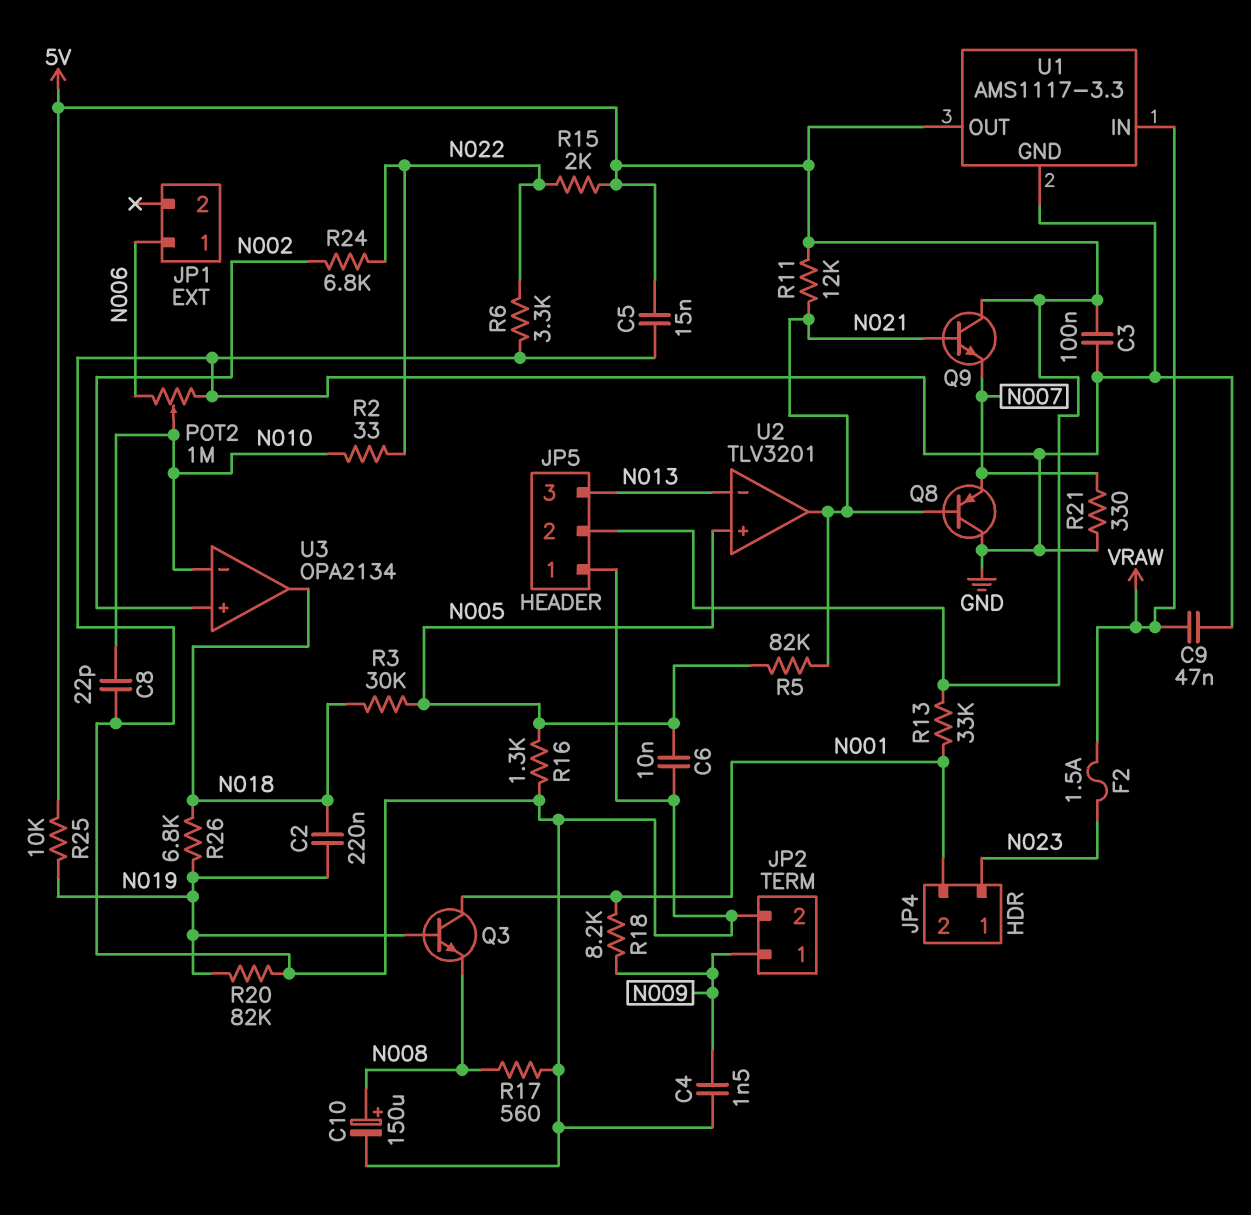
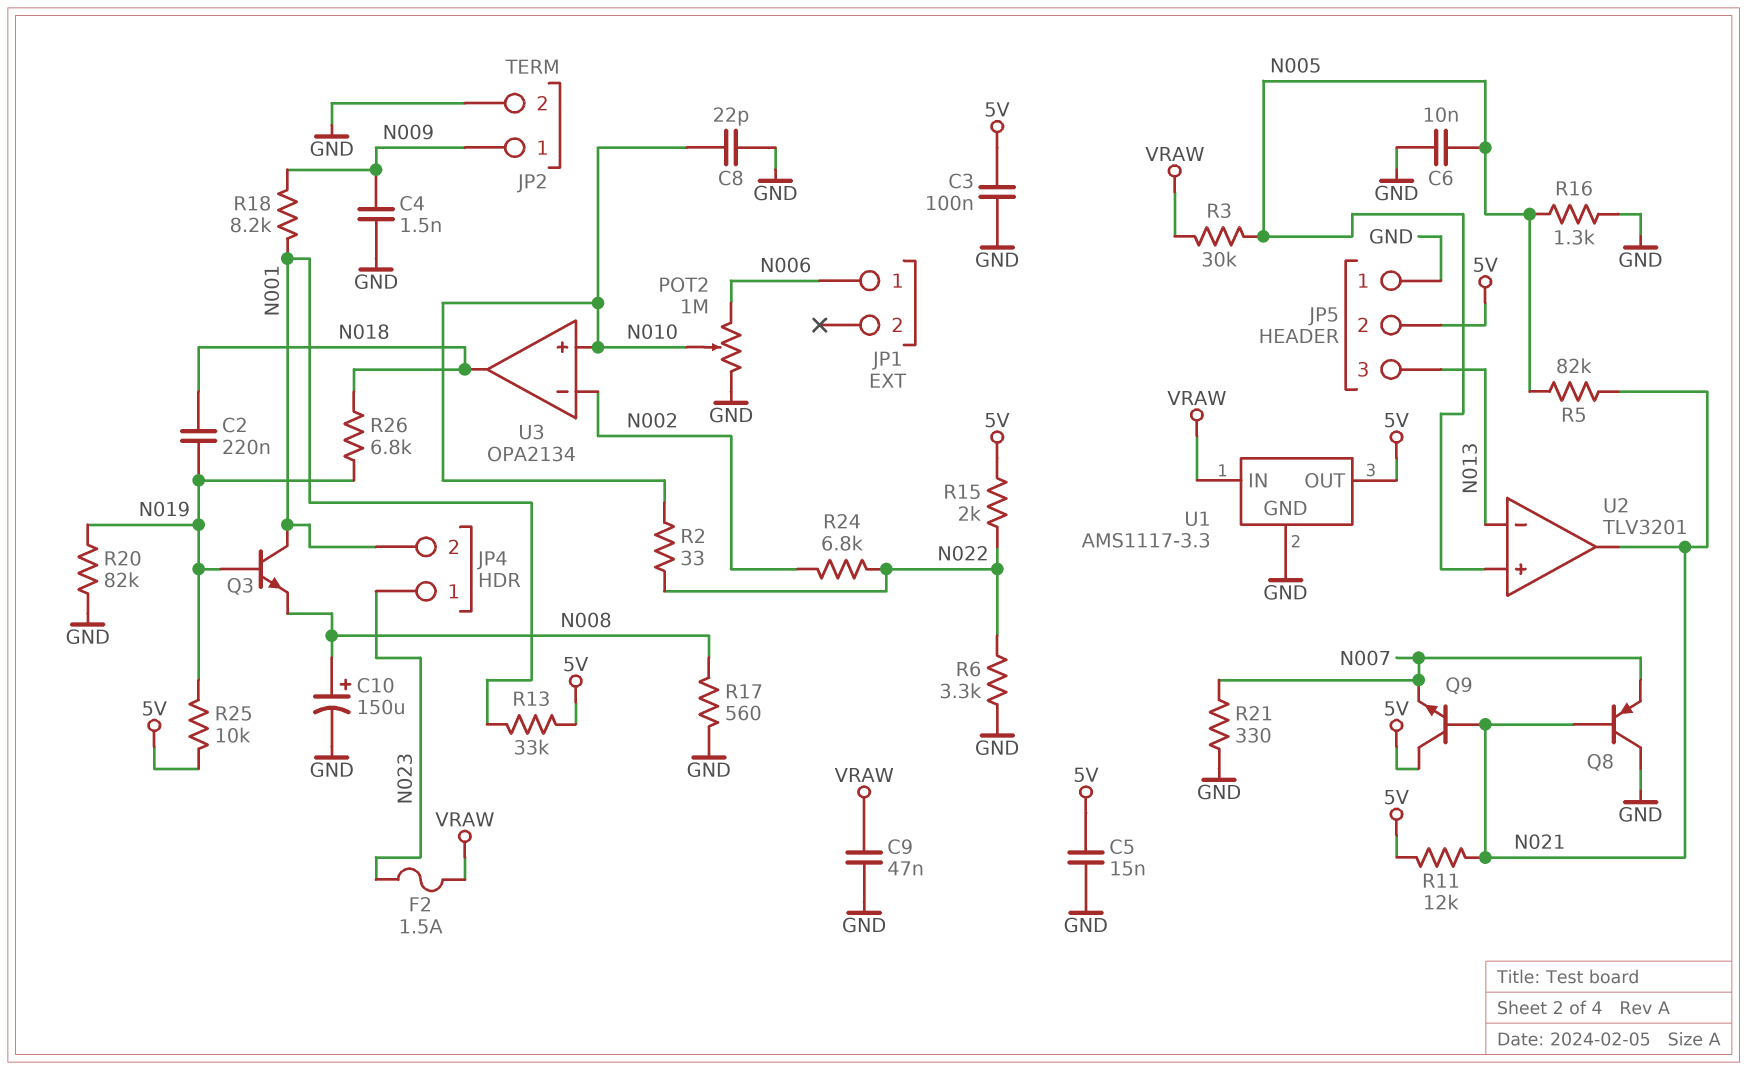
R3: 30k (N005, N018) -> 30k (N005, VRAW)
U3 pin in+: N002 -> N010
U3 pin in-: N010 -> N002

